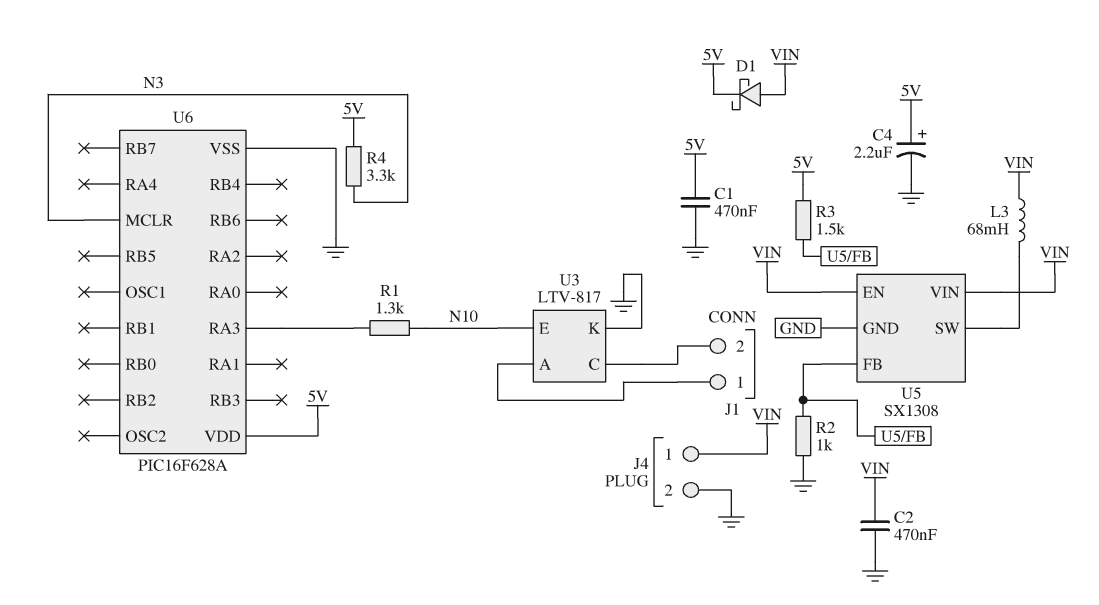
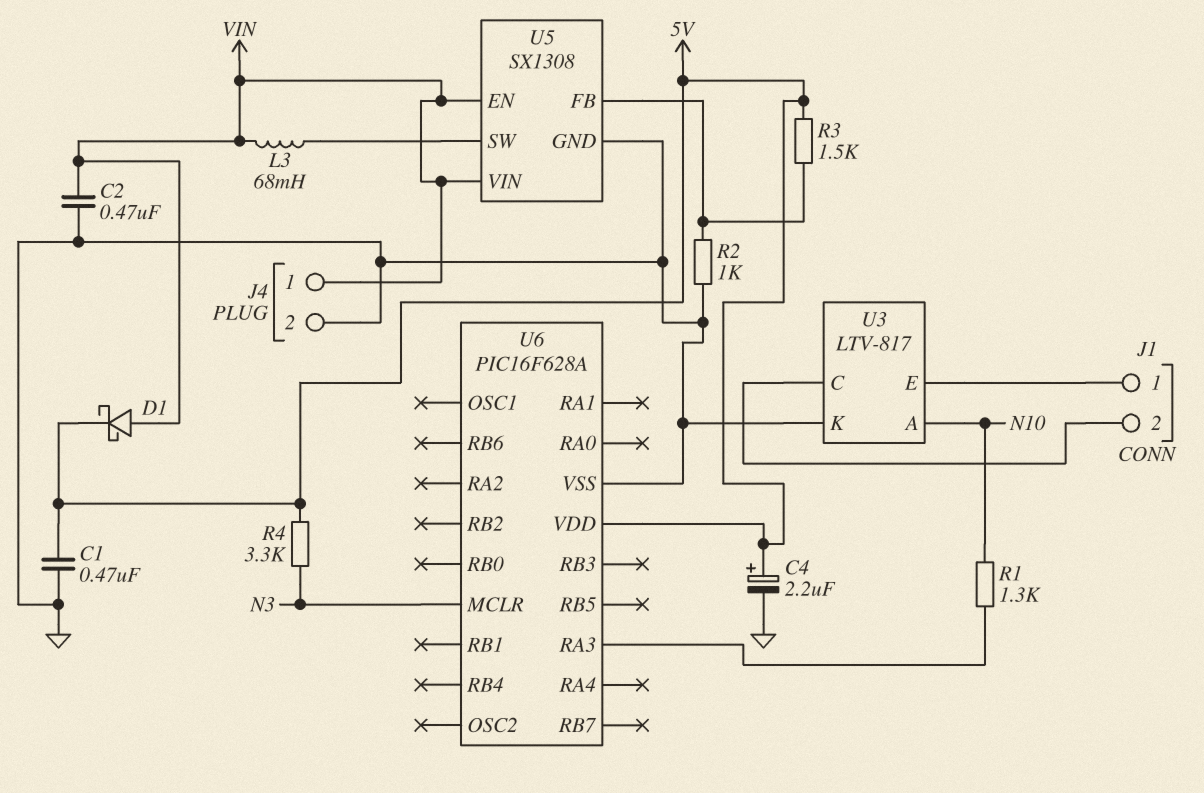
U3 pin A: J1/1 -> N10
U3 pin E: N10 -> J1/1

